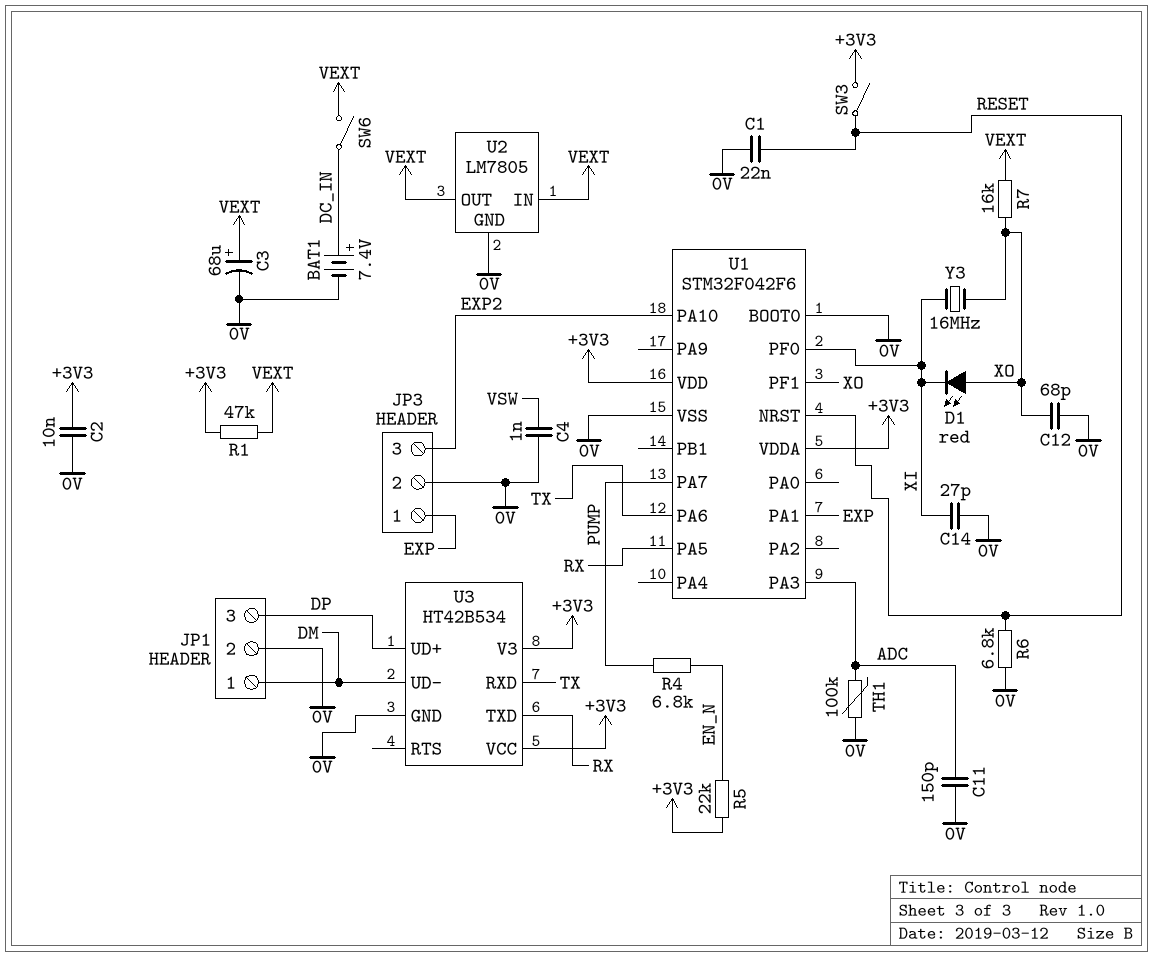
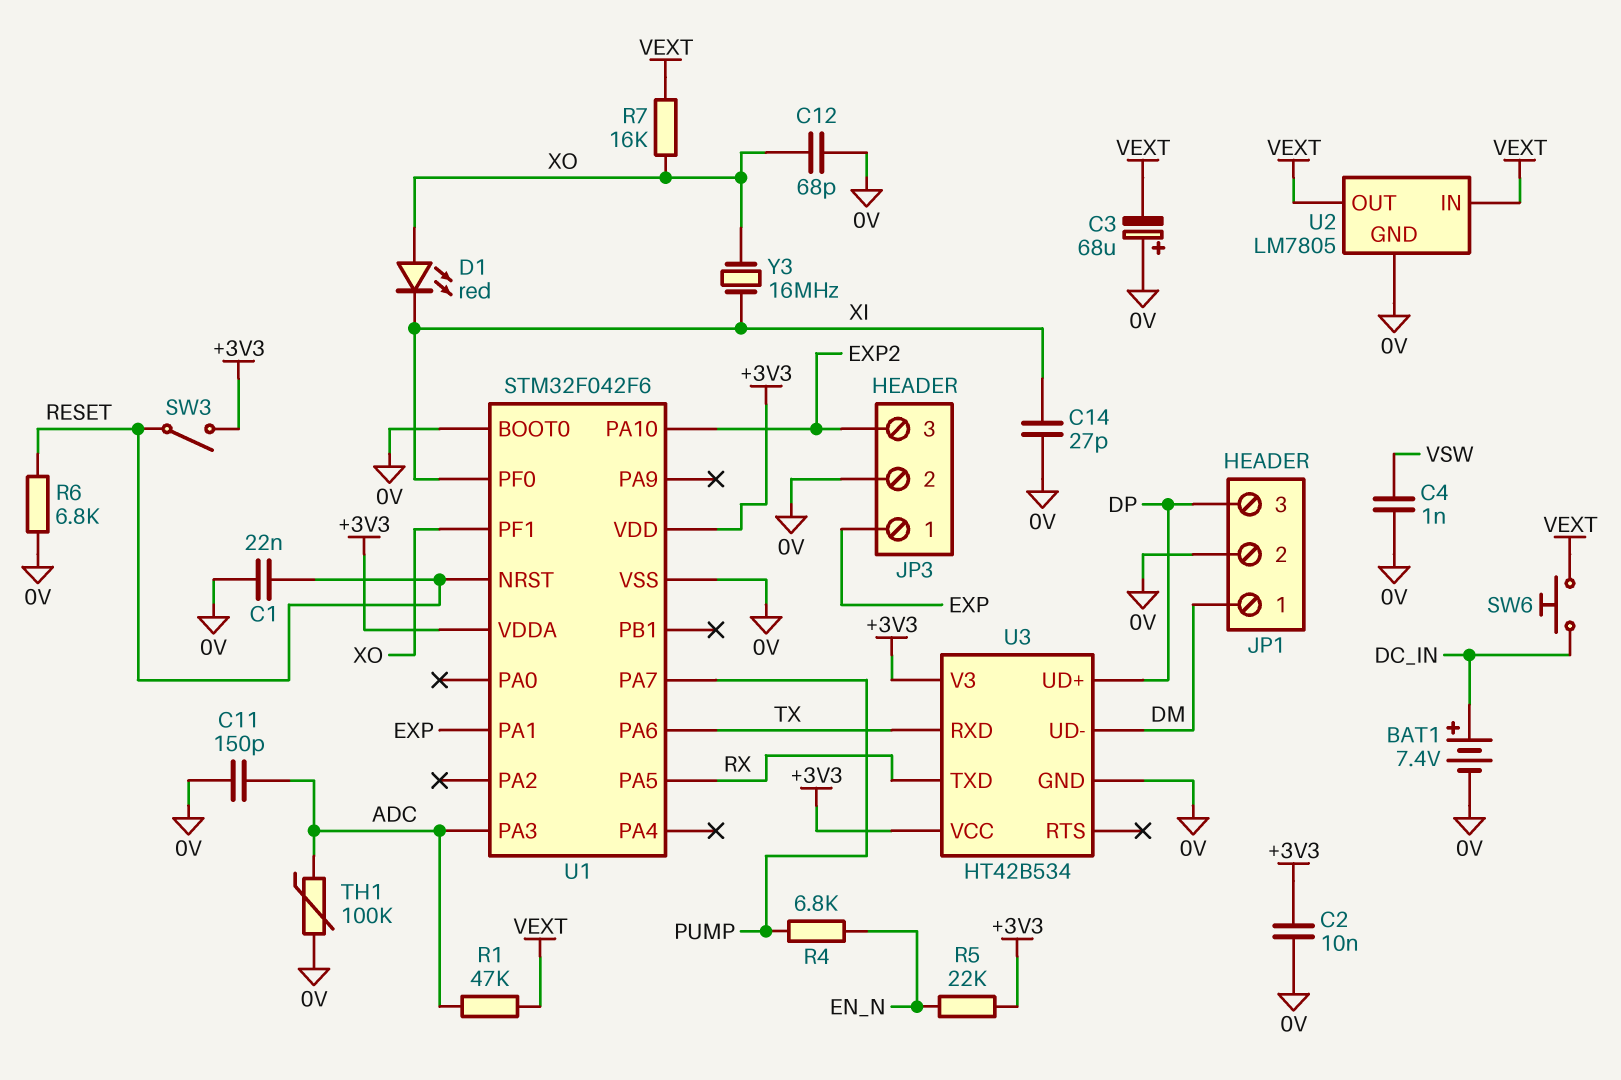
C3: 68uF (plus VEXT, minus 0V) -> 68uF (plus 0V, minus VEXT)
R1: 47k (+3V3, VEXT) -> 47k (ADC, VEXT)
SW6: switch (DC_IN, VEXT) -> button (DC_IN, VEXT)

